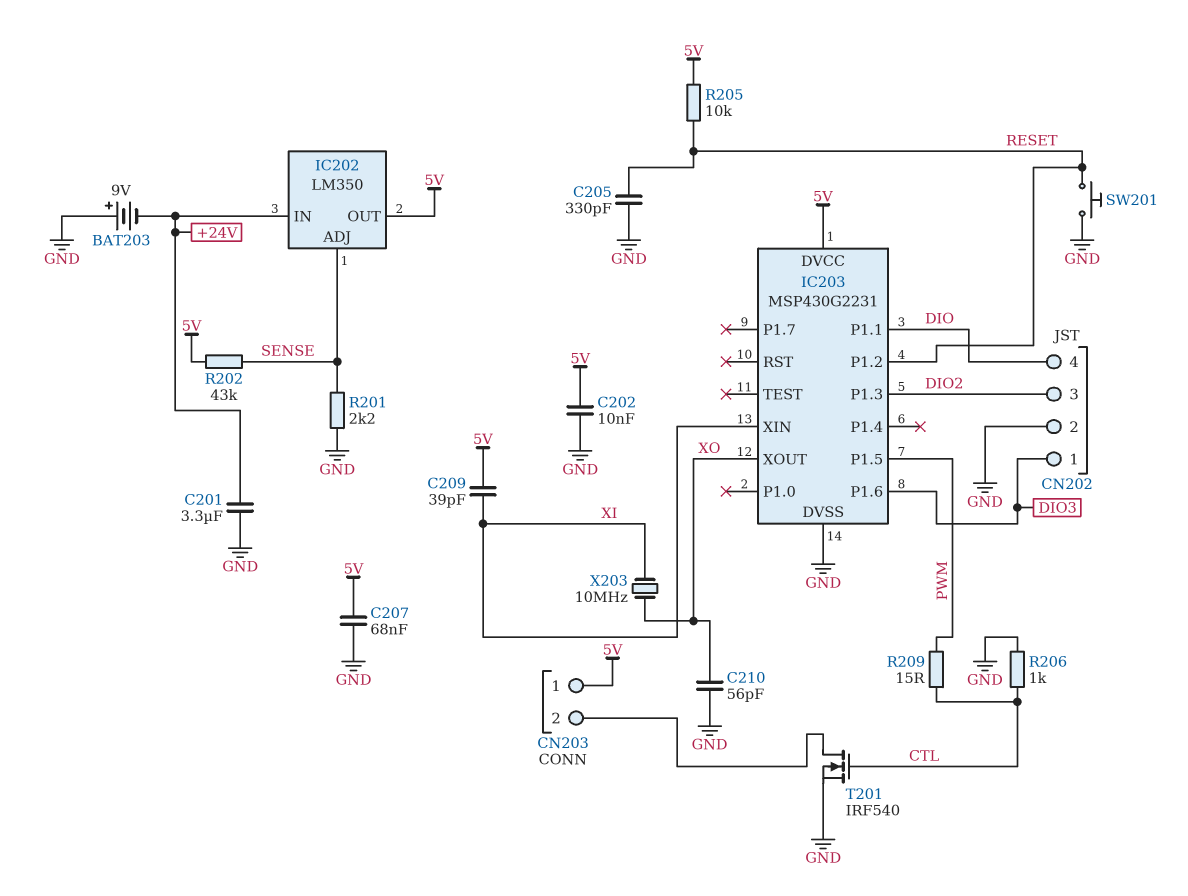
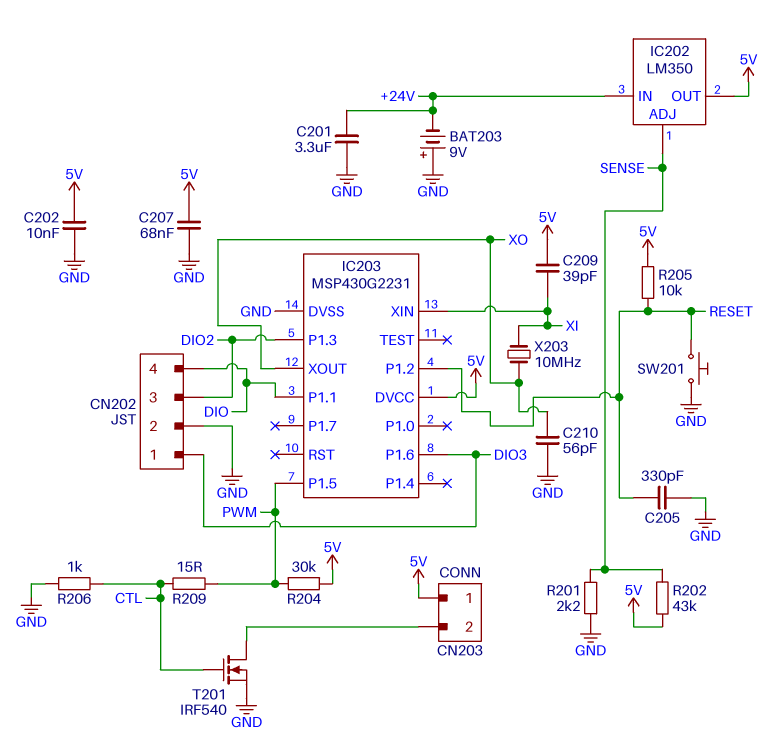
R204: none -> 30k (5V, PWM)

